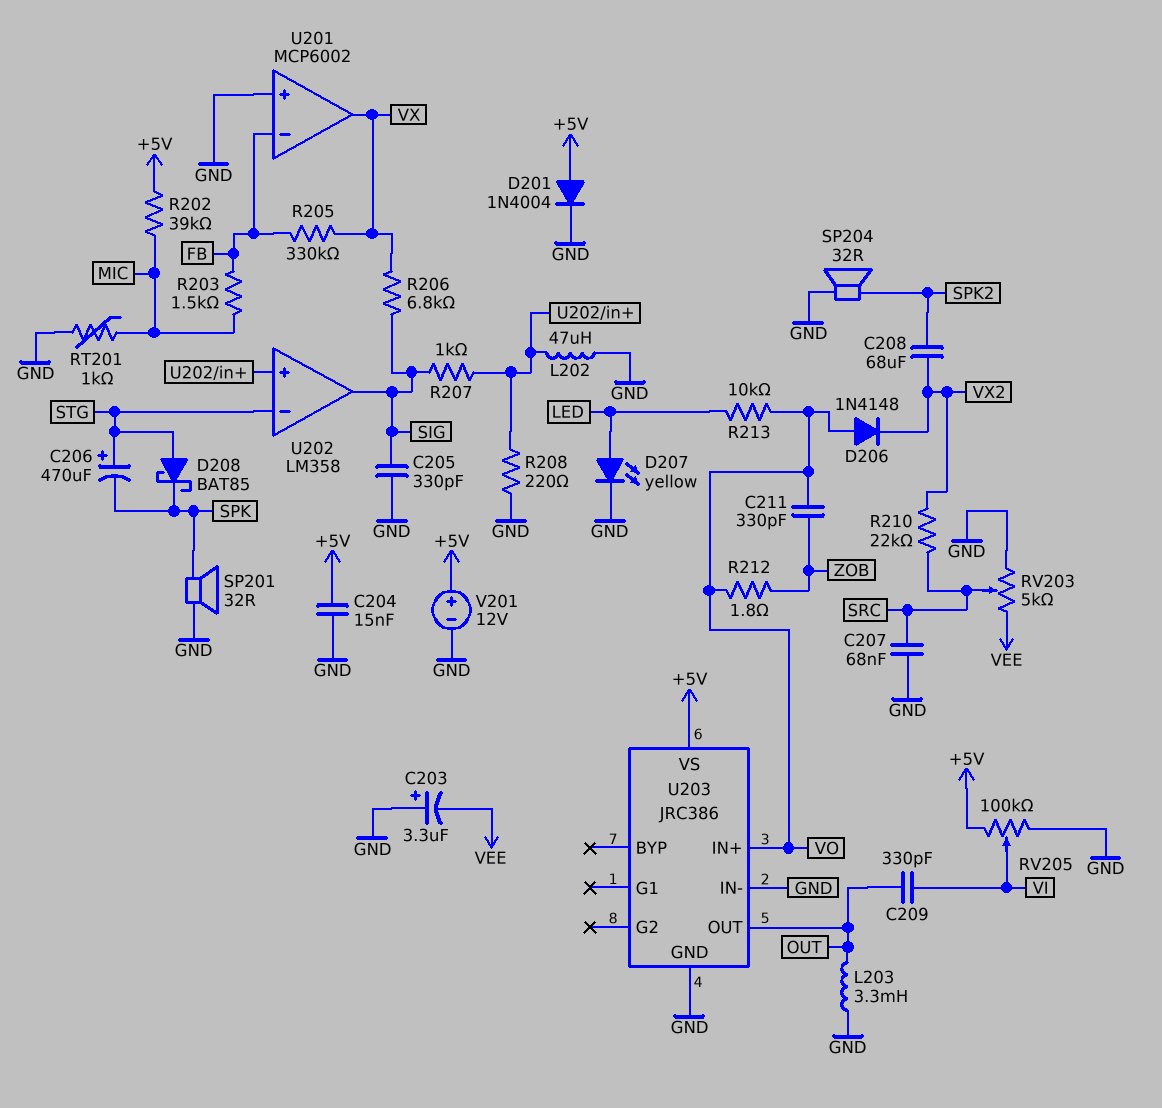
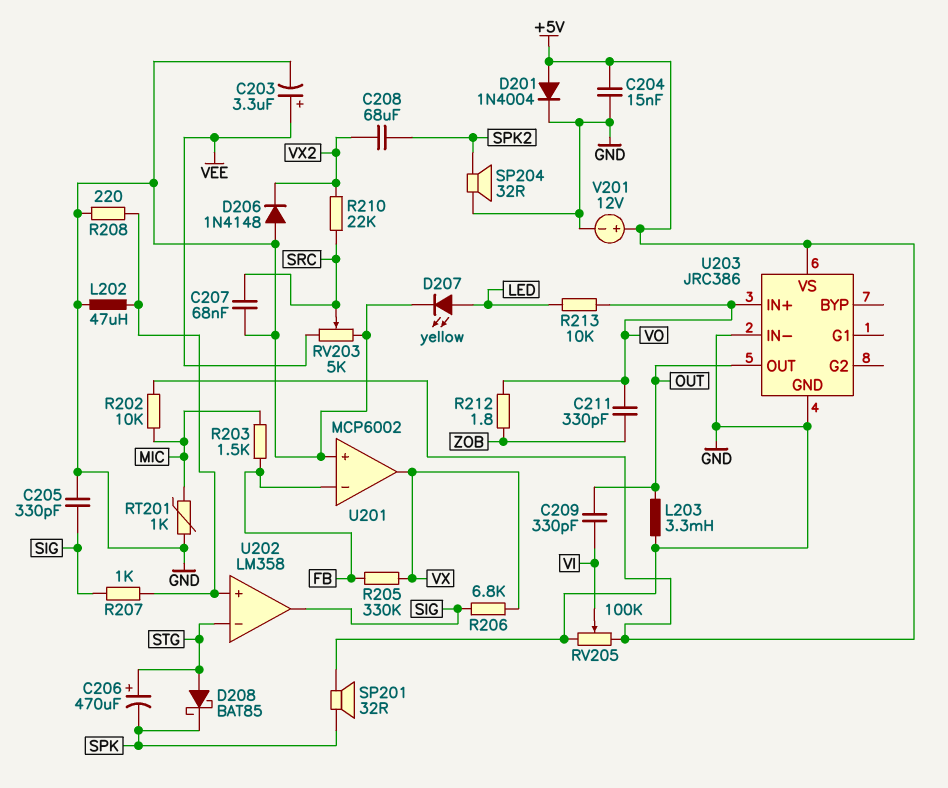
C203: 3.3uF (plus GND, minus VEE) -> 3.3uF (plus VEE, minus GND)
D206: diode 1N4148 (A VO, K VX2) -> diode 1N4148 (A GND, K VX2)
R202: 39k (+5V, MIC) -> 10k (+5V, MIC)

